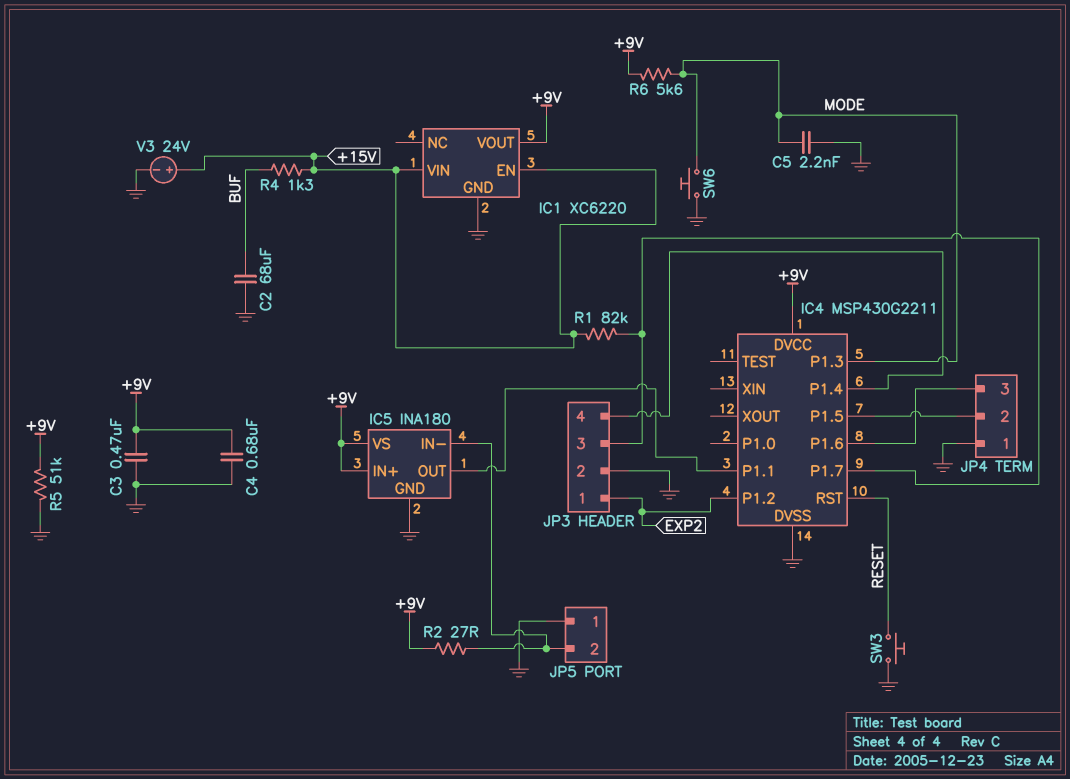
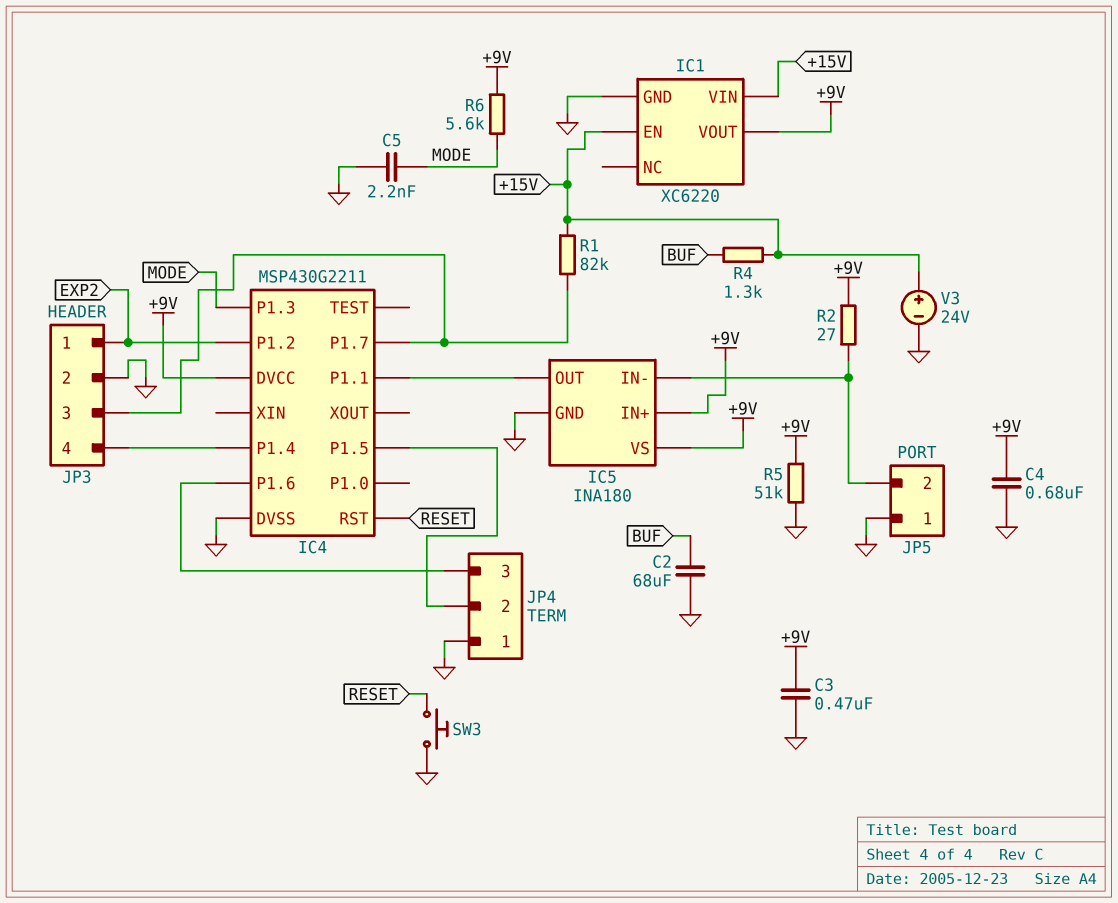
SW6: button (GND, MODE) -> none

